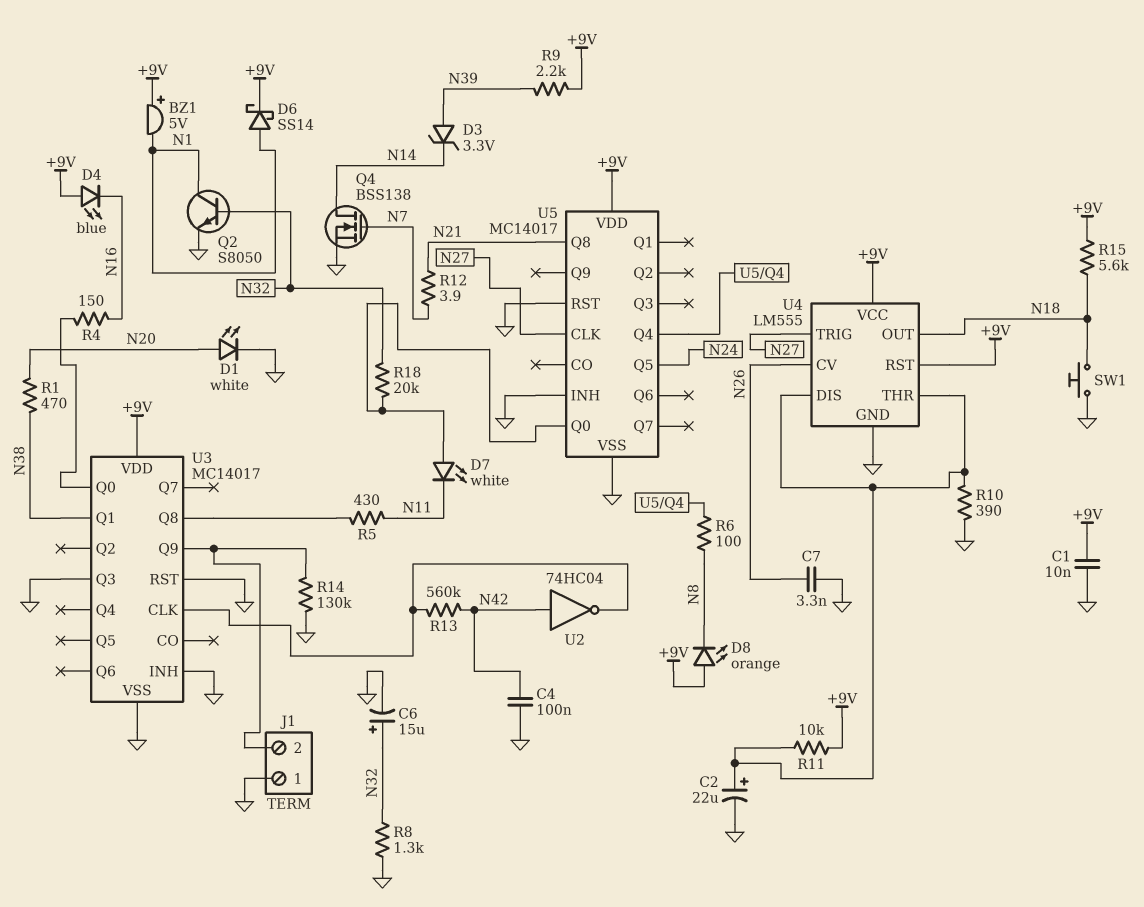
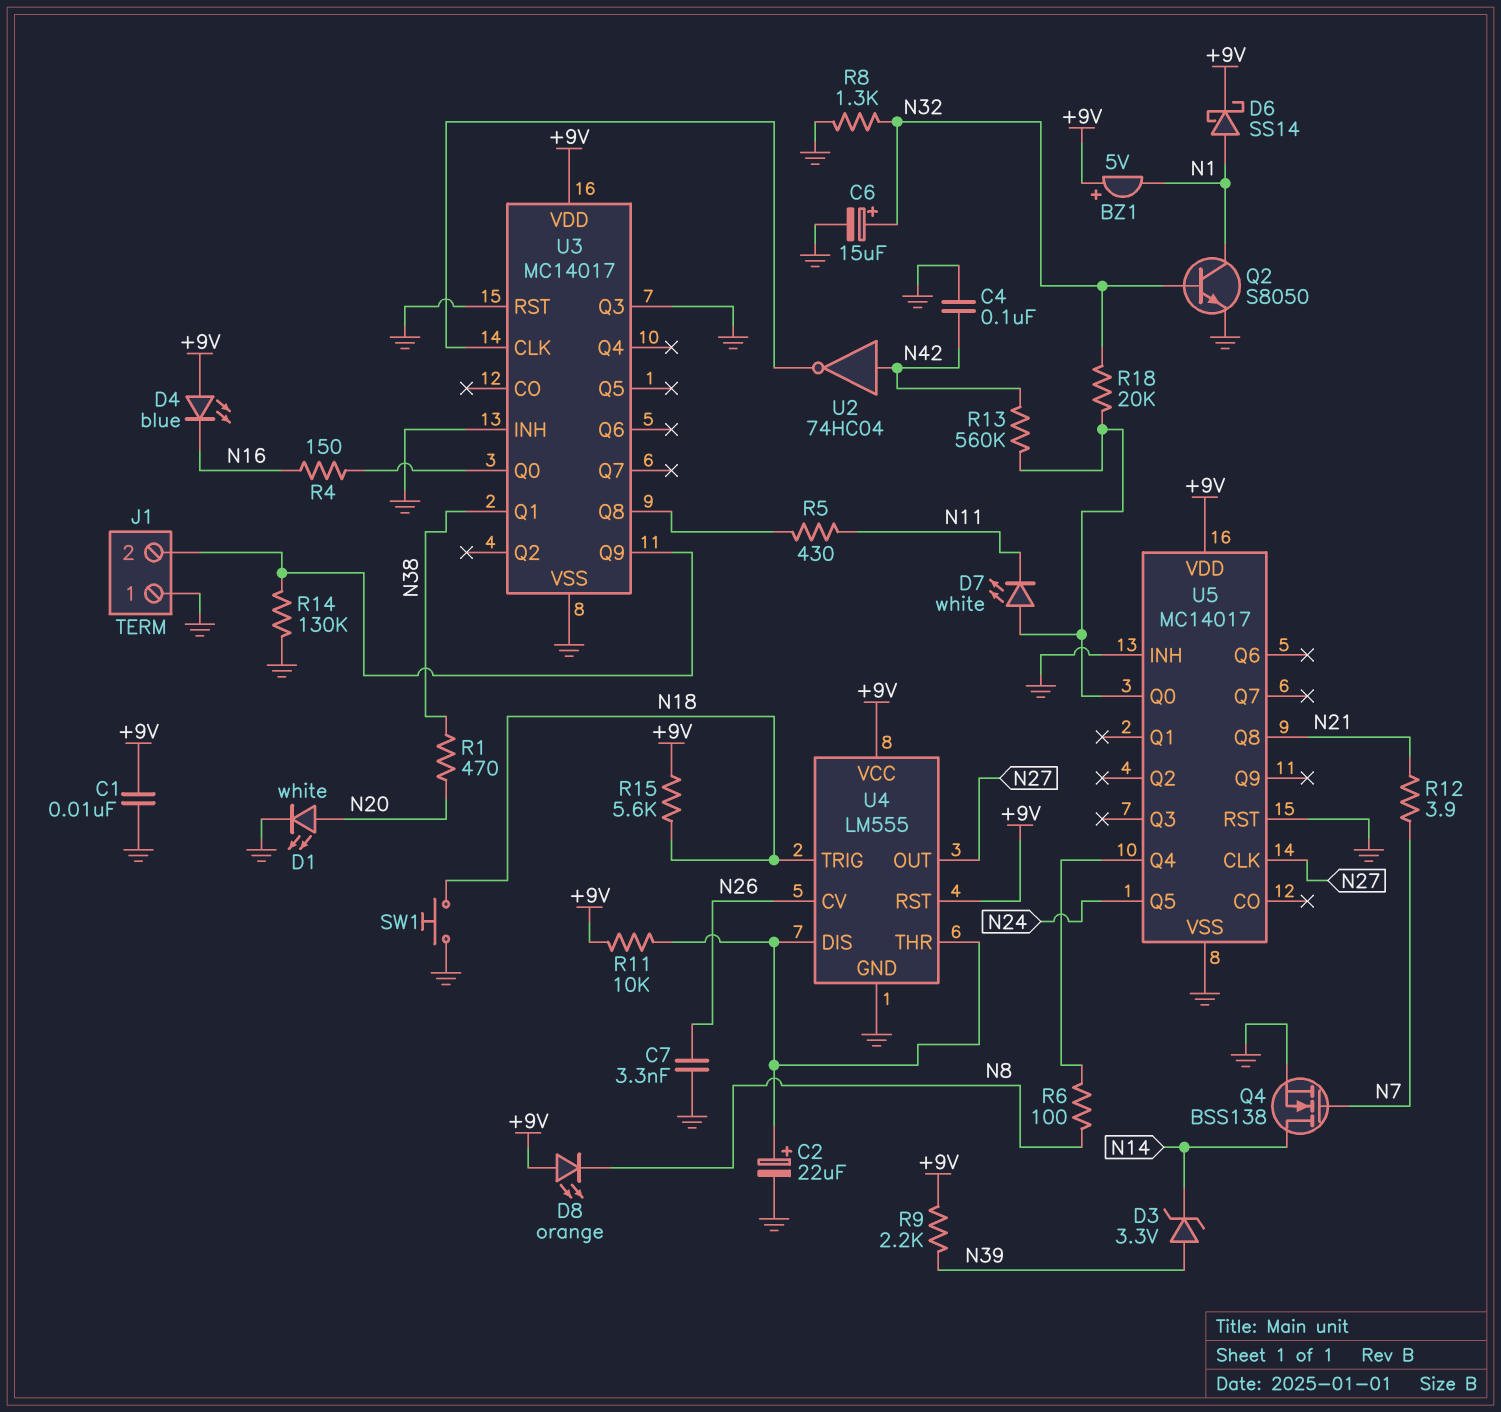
R10: 390 (GND, U4/DIS) -> none
R13: 560k (N42, U3/CLK) -> 560k (N42, U5/Q0)
U4 pin OUT: N18 -> N27
U4 pin TRIG: N27 -> N18

